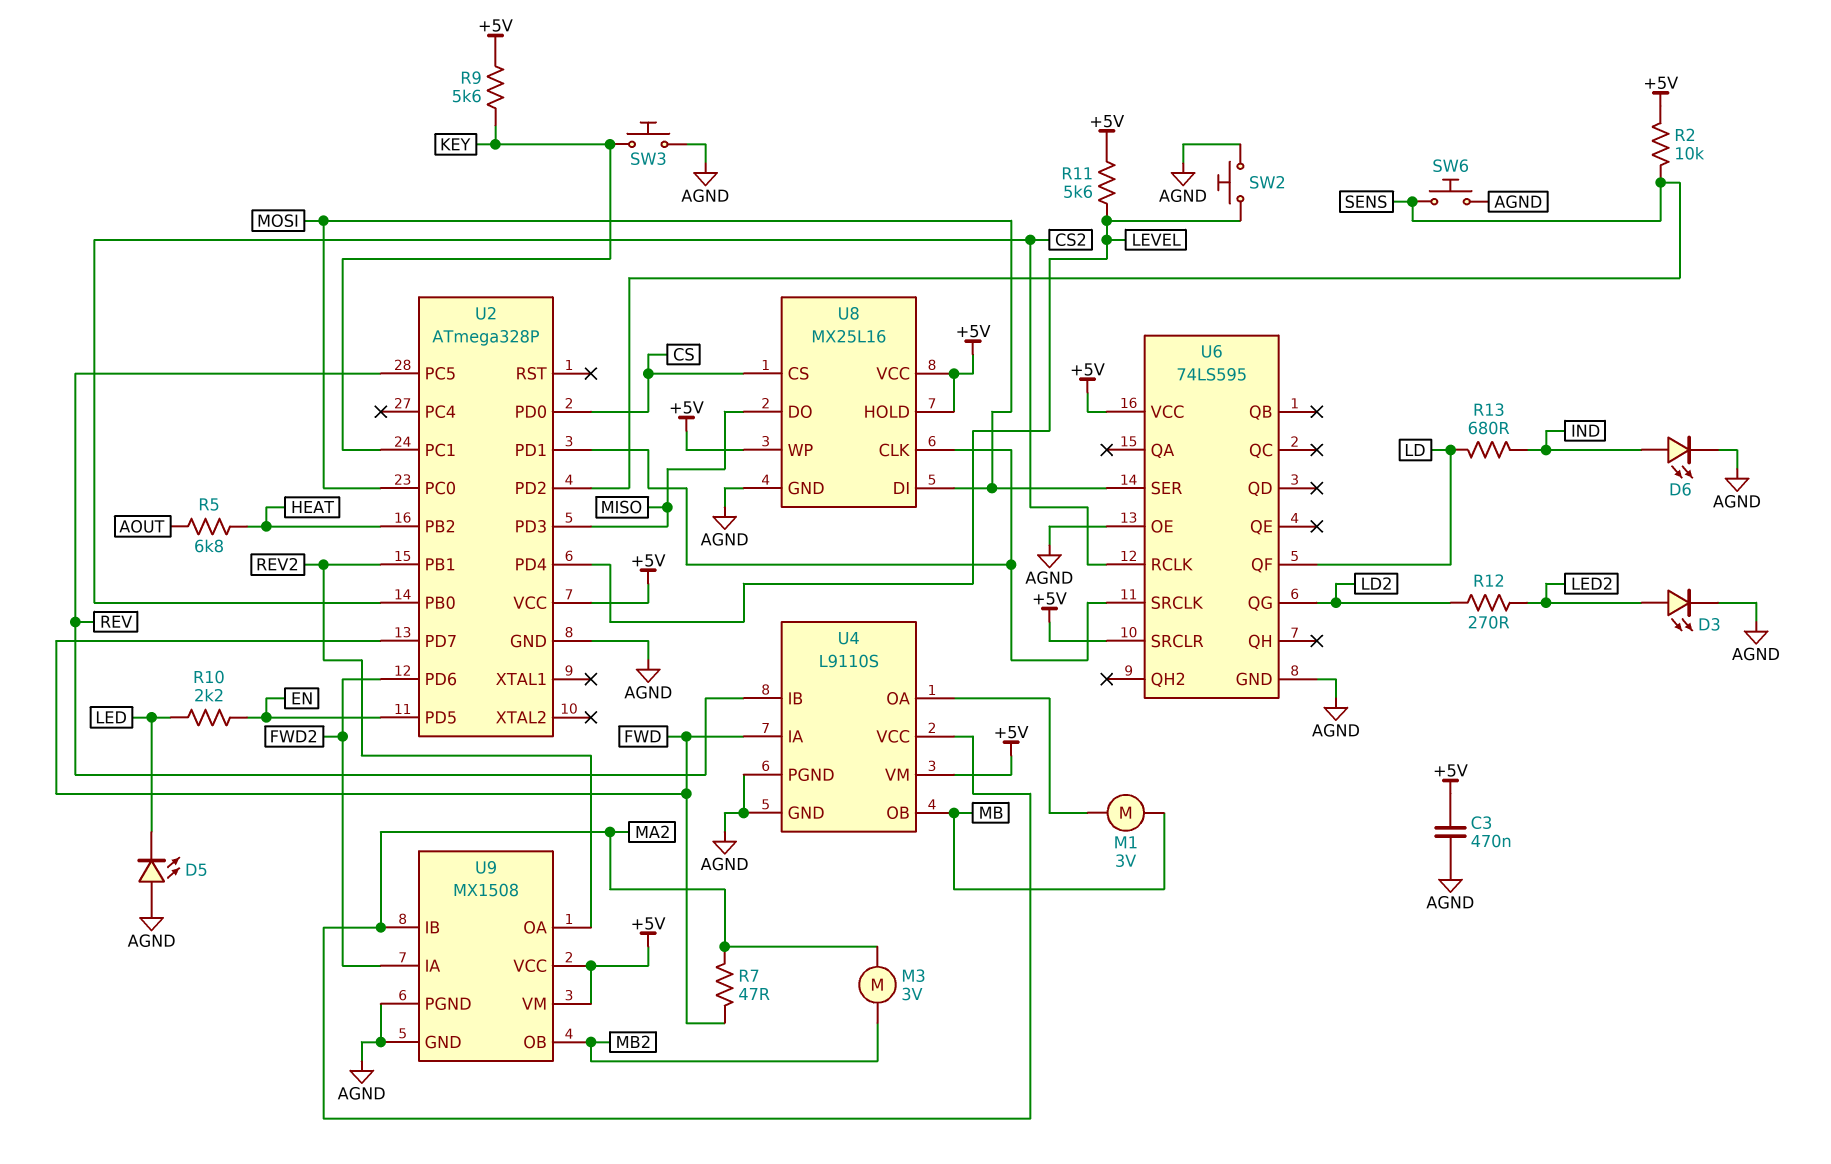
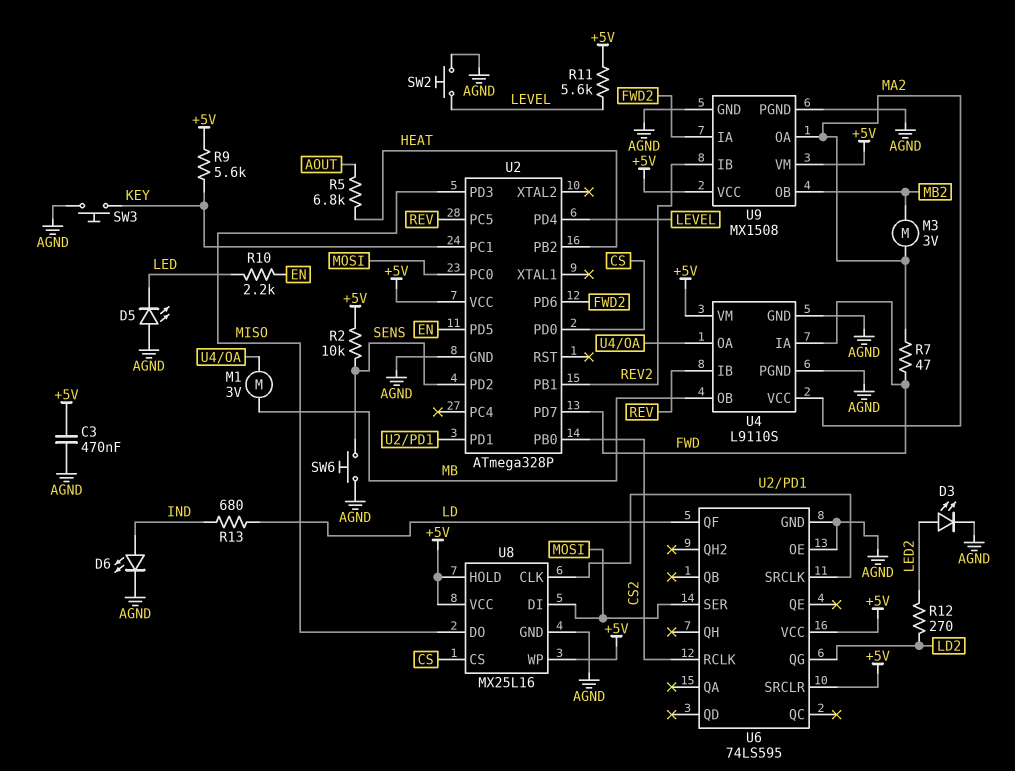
U9 pin IB: MA2 -> REV2
U9 pin OA: REV2 -> MA2

